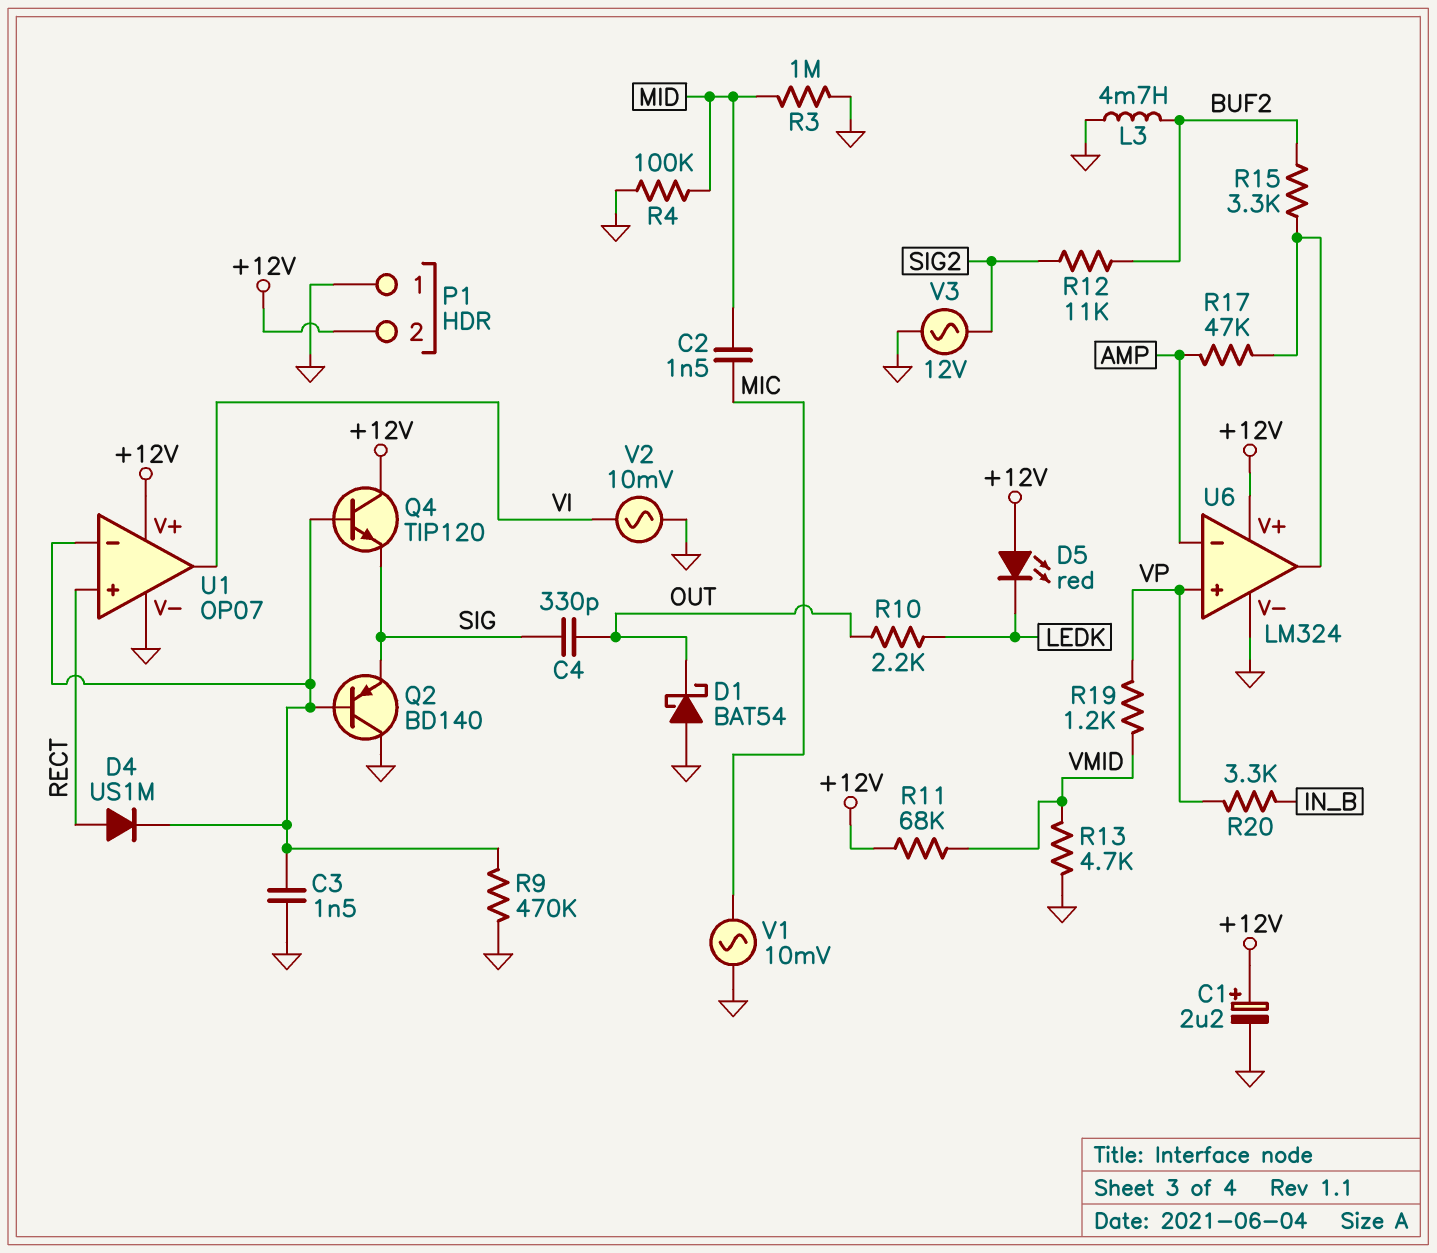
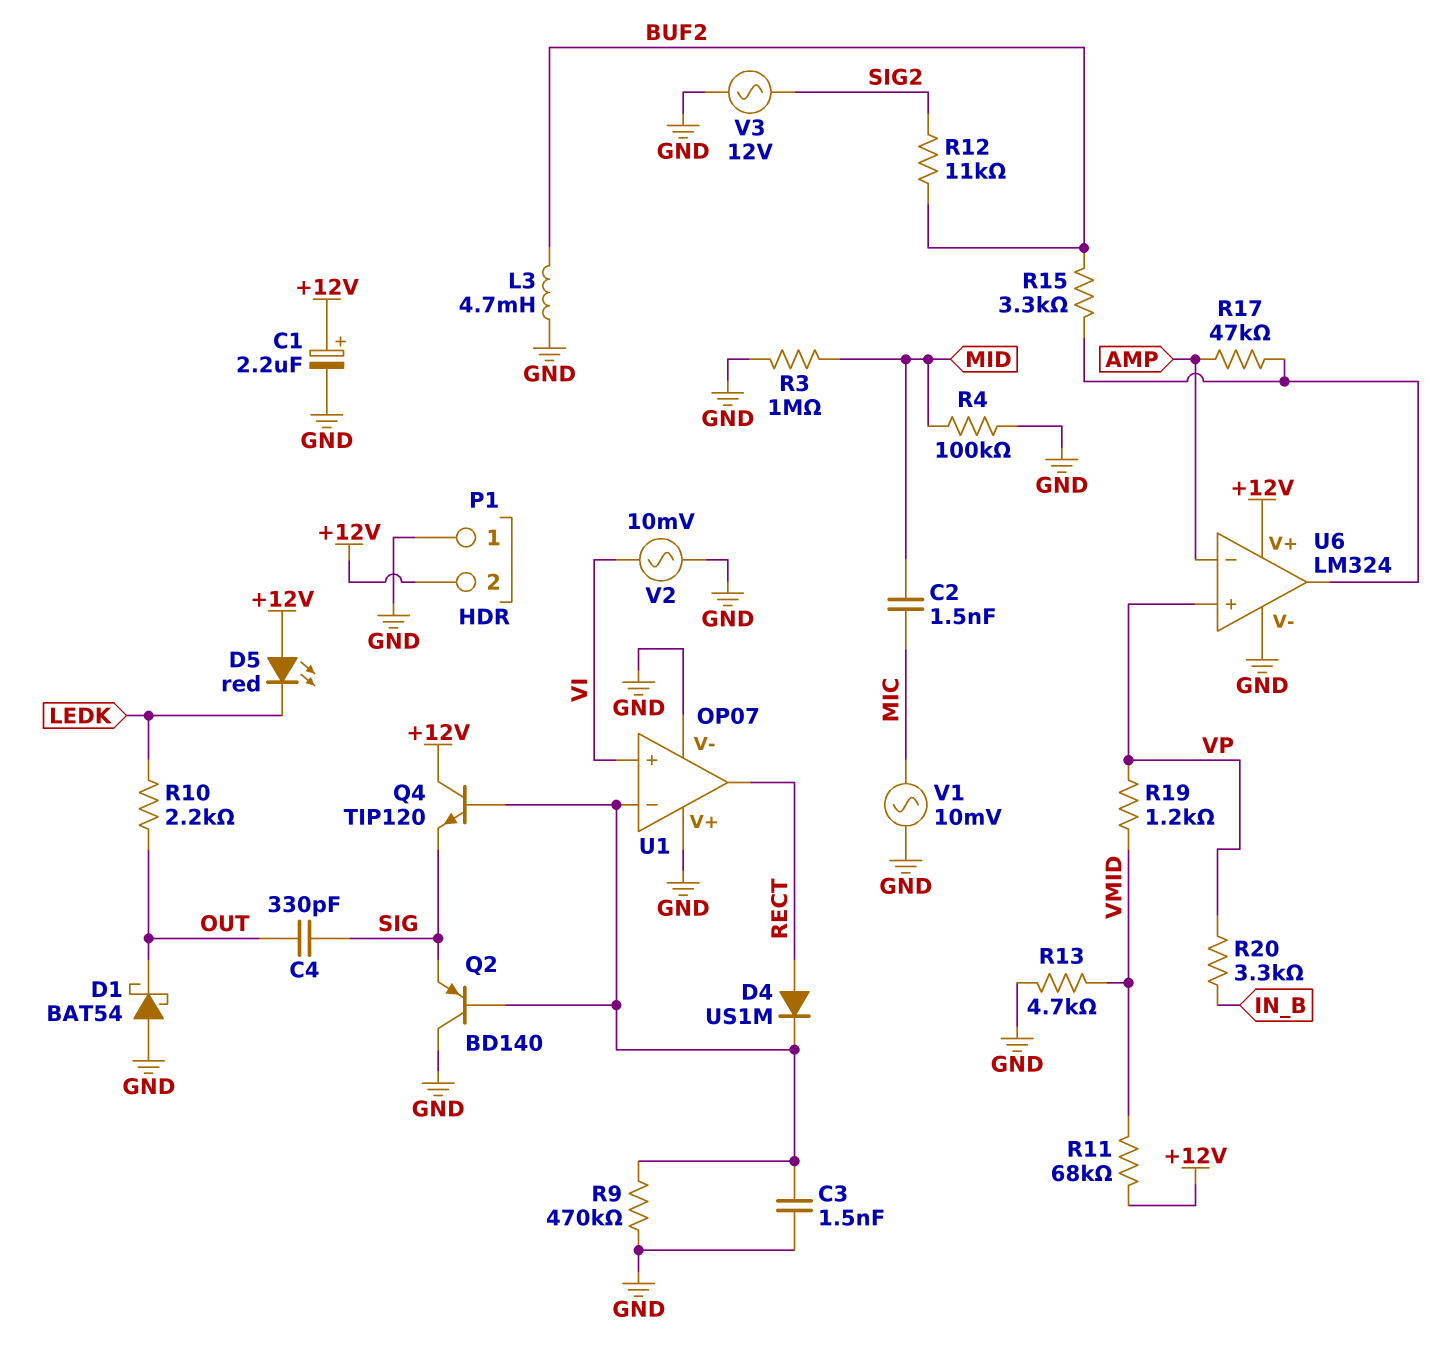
U1 pin V+: +12V -> GND
U1 pin in+: RECT -> VI
U1 pin out: VI -> RECT

